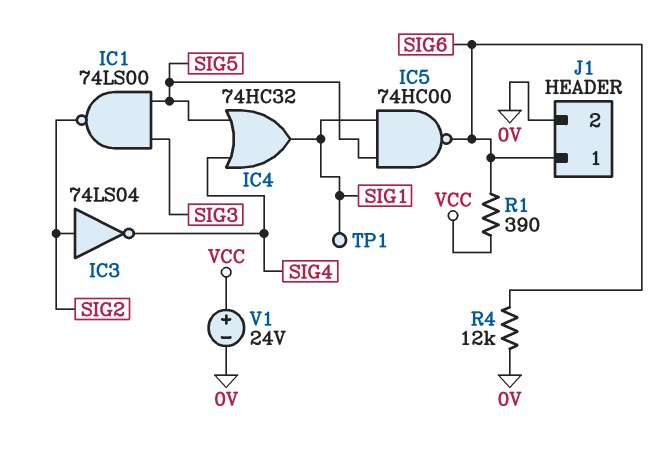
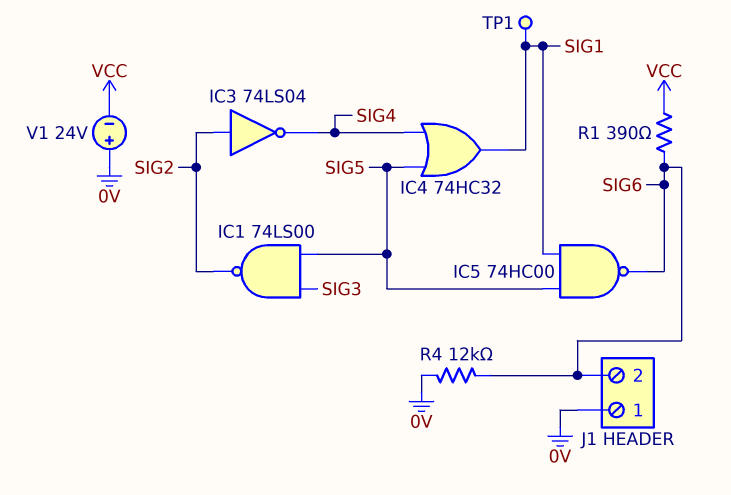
J1 pin 1: SIG6 -> 0V
J1 pin 2: 0V -> SIG6
V1: 24V (plus VCC, minus 0V) -> 24V (plus 0V, minus VCC)

